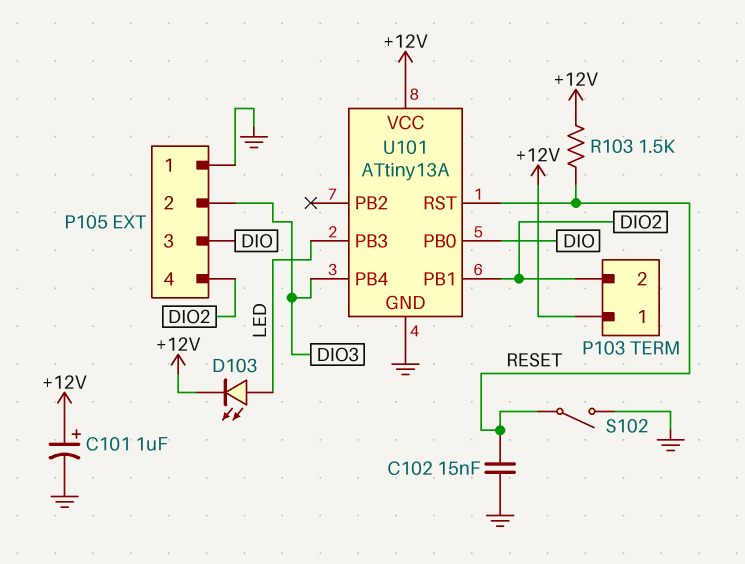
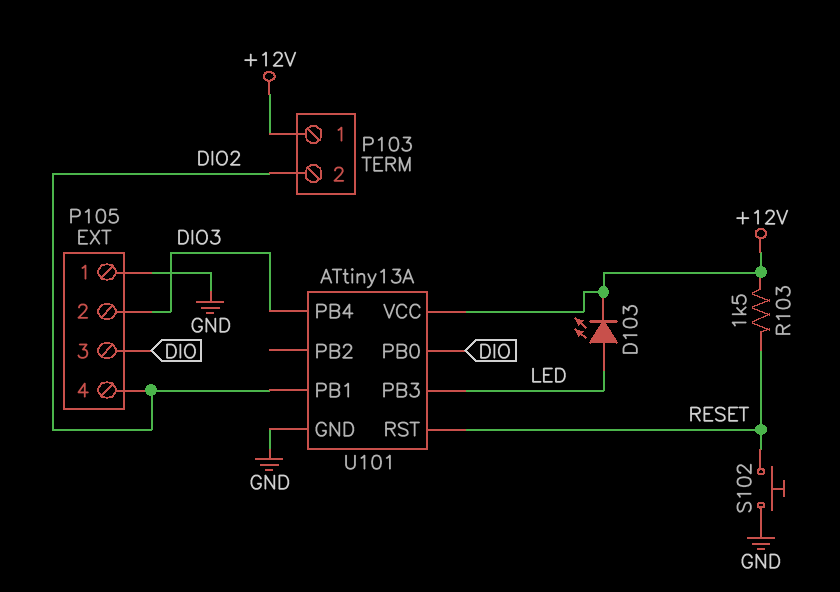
C101: 1uF (plus +12V, minus GND) -> none
C102: 15nF (GND, RESET) -> none
S102: switch (GND, RESET) -> button (GND, RESET)

